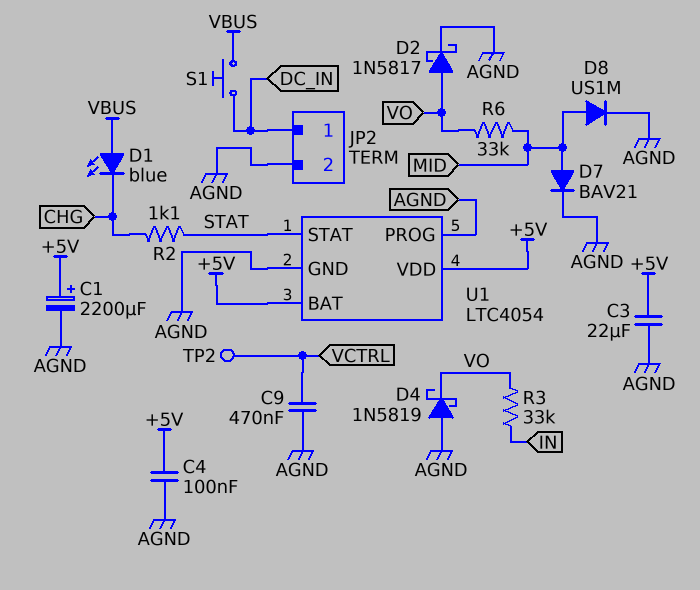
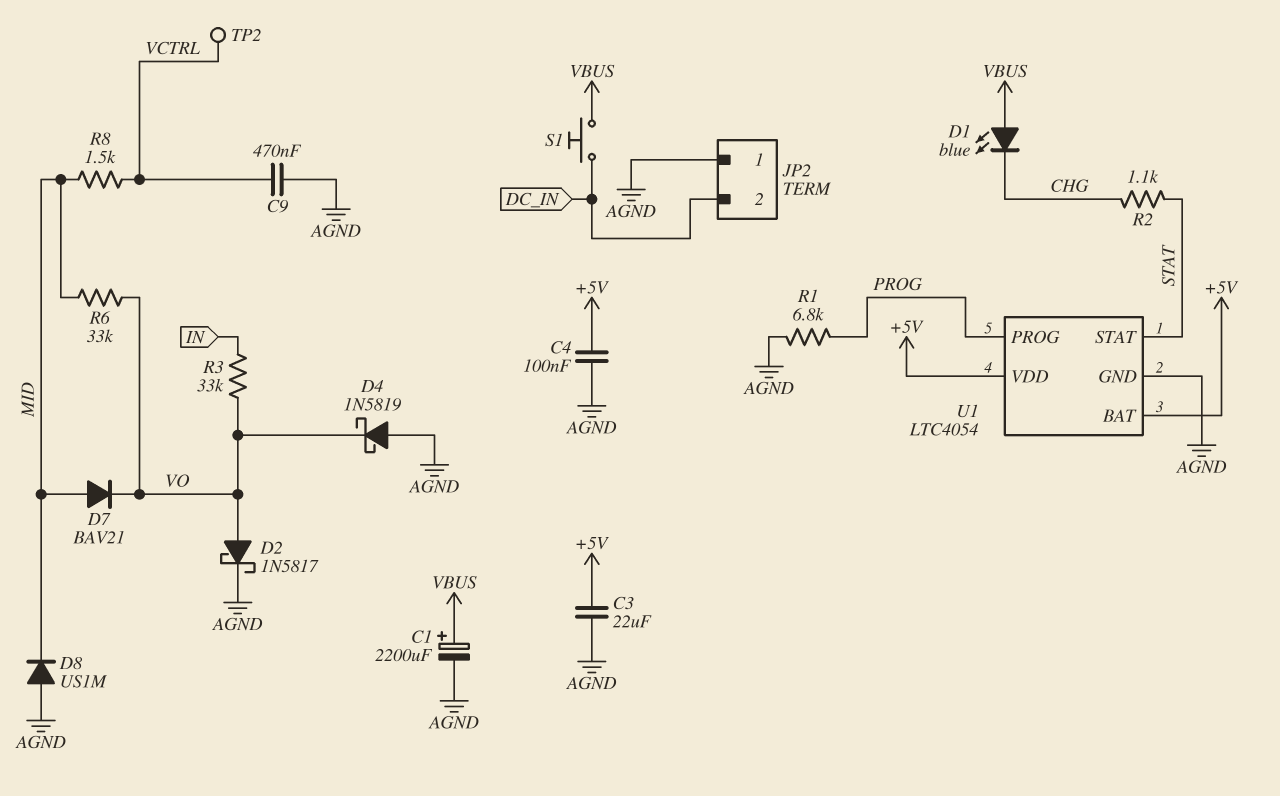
C1: 2200uF (plus +5V, minus AGND) -> 2200uF (plus VBUS, minus AGND)
D7: diode BAV21 (A MID, K AGND) -> diode BAV21 (A MID, K VO)
D8: diode US1M (A MID, K AGND) -> diode US1M (A AGND, K MID)
JP2 pin 1: DC_IN -> AGND
JP2 pin 2: AGND -> DC_IN
R1: none -> 6.8k (AGND, PROG)
R8: none -> 1.5k (MID, VCTRL)
U1 pin PROG: AGND -> PROG

